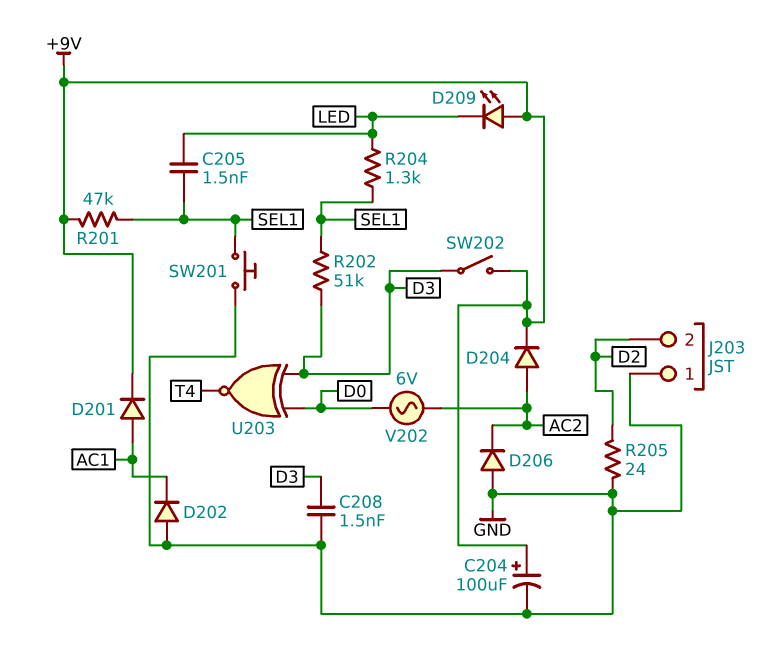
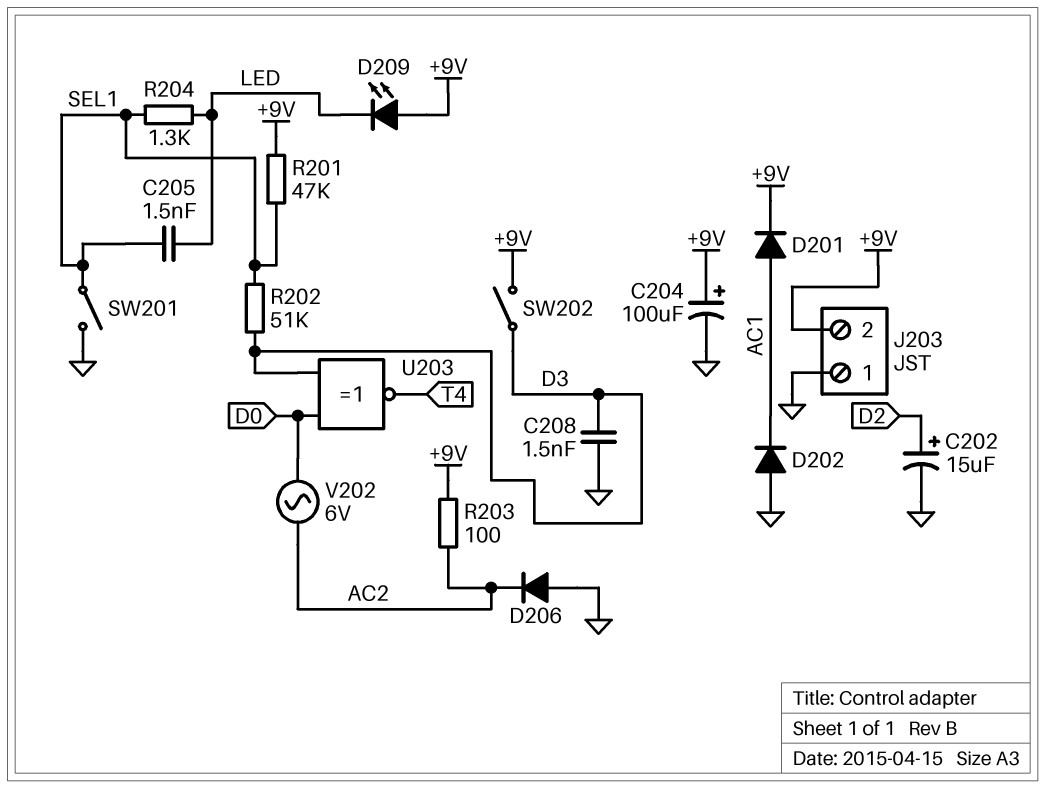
C202: none -> 15uF (plus D2, minus GND)
D204: diode (A AC2, K +9V) -> none
J203 pin 2: D2 -> +9V
R203: none -> 100 (+9V, AC2)
R205: 24 (D2, GND) -> none
SW201: button (GND, SEL1) -> switch (GND, SEL1)

